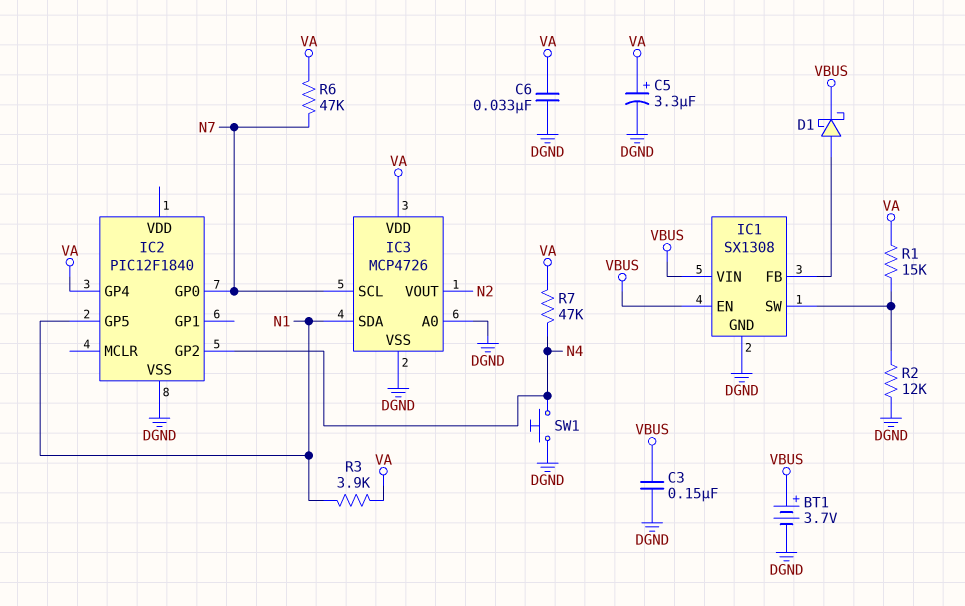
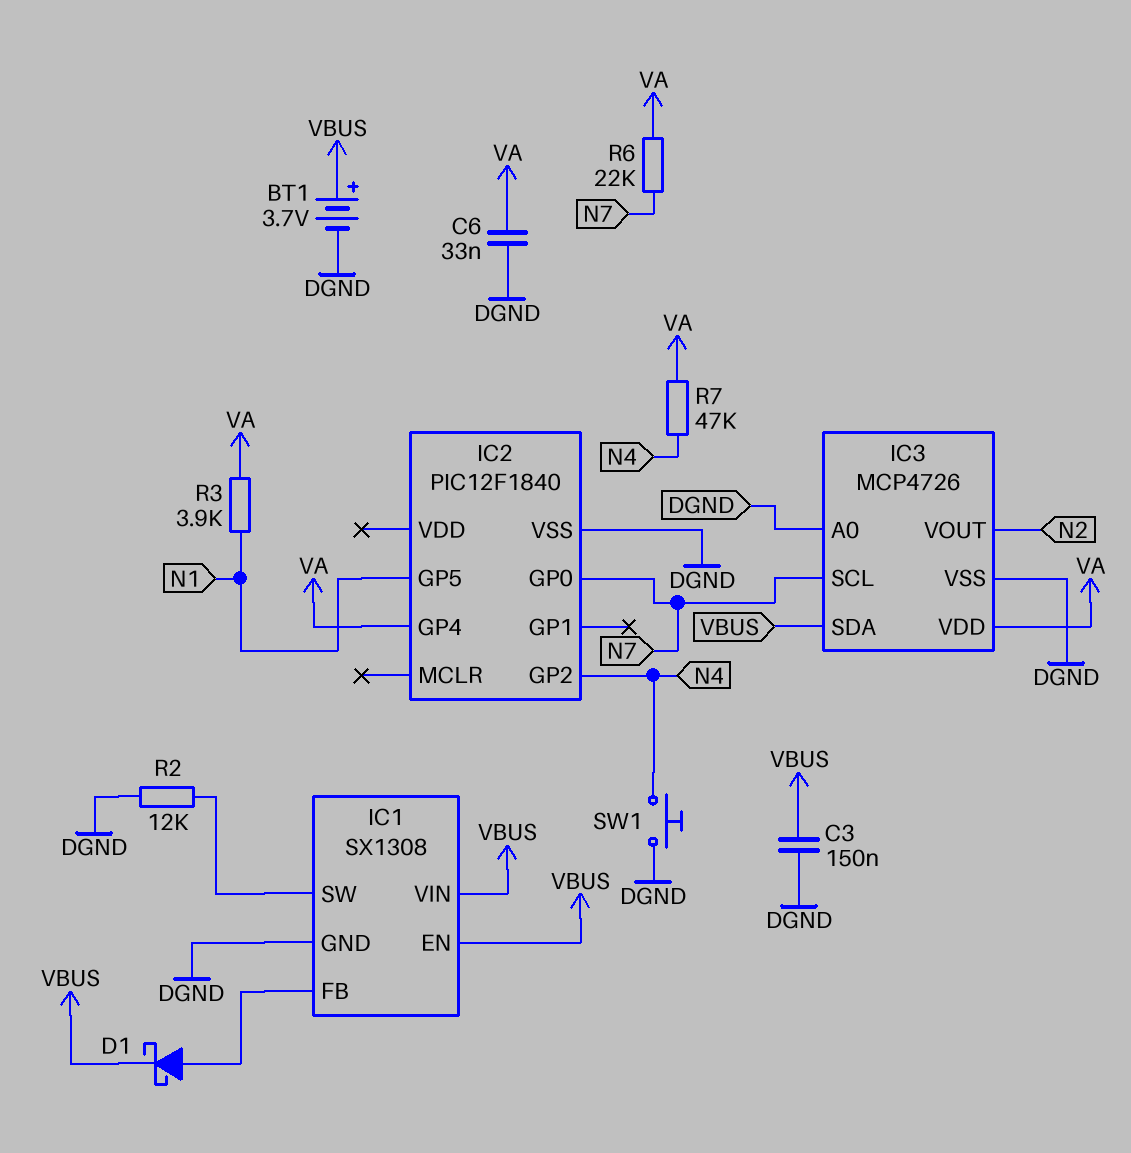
C5: 3.3uF (plus VA, minus DGND) -> none
IC3 pin SDA: N1 -> VBUS
R1: 15k (IC1/SW, VA) -> none
R6: 47k (N7, VA) -> 22k (N7, VA)

